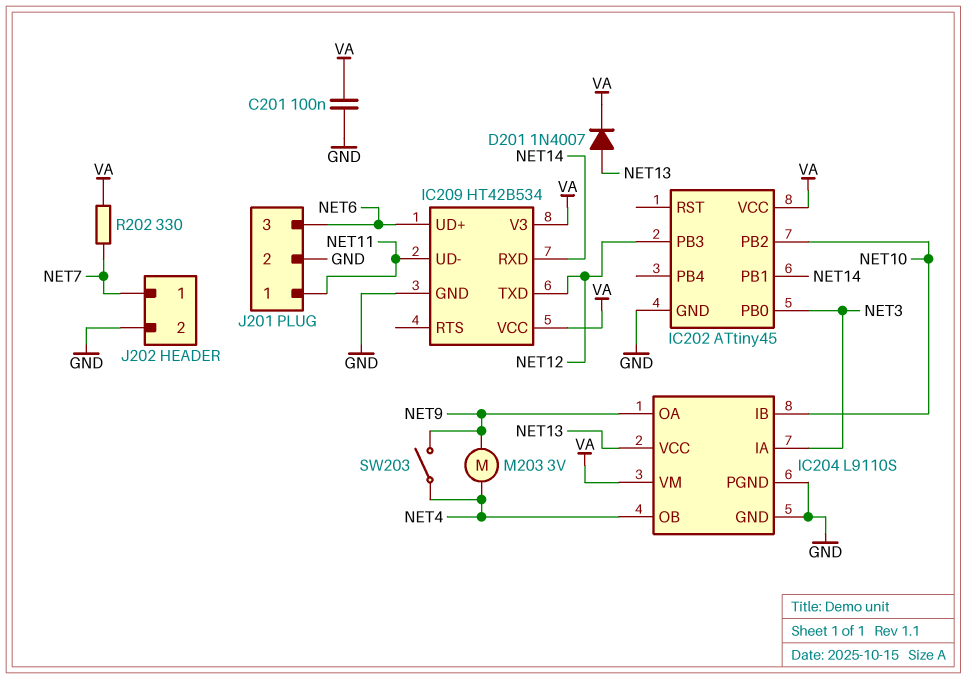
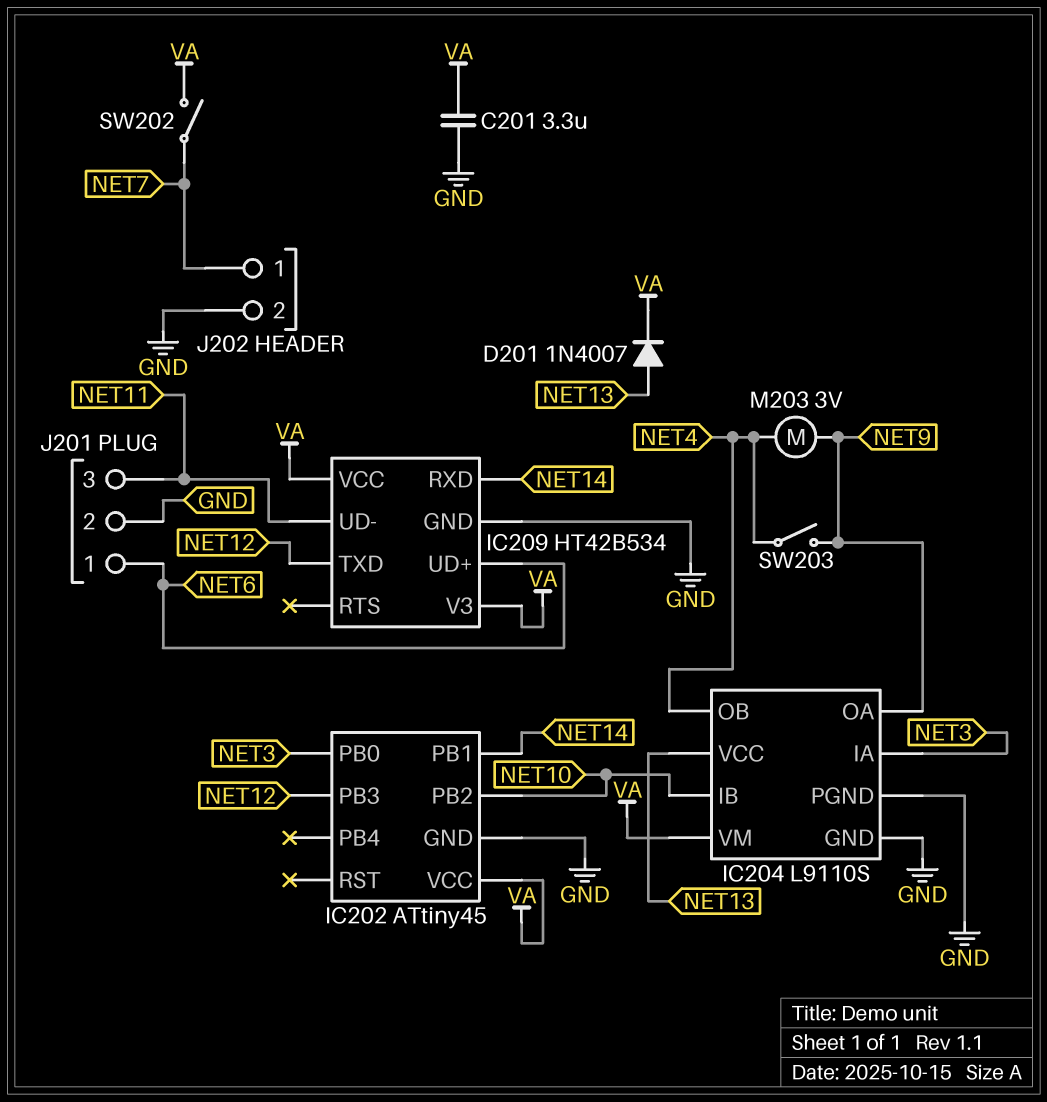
C201: 100nF (GND, VA) -> 3.3uF (GND, VA)
J201 pin 1: NET11 -> NET6
J201 pin 3: NET6 -> NET11
R202: 330 (NET7, VA) -> none
SW202: none -> switch (NET7, VA)

